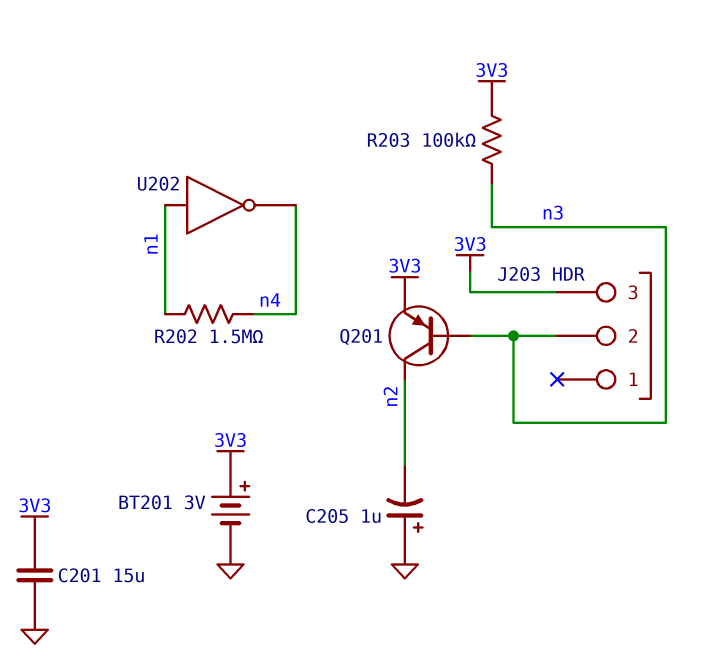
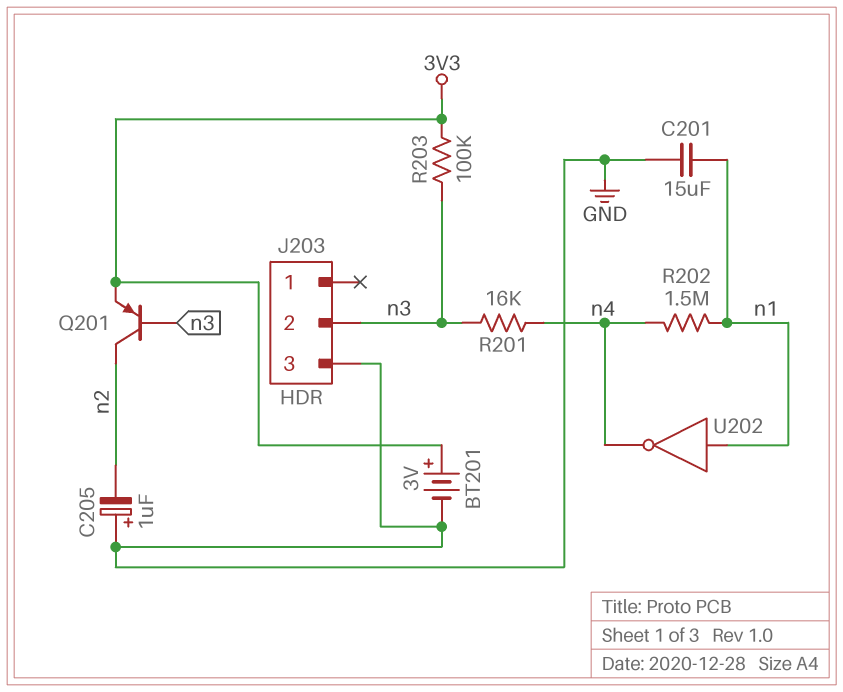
C201: 15uF (3V3, GND) -> 15uF (GND, n1)
J203 pin 3: 3V3 -> GND
R201: none -> 16k (n3, n4)

